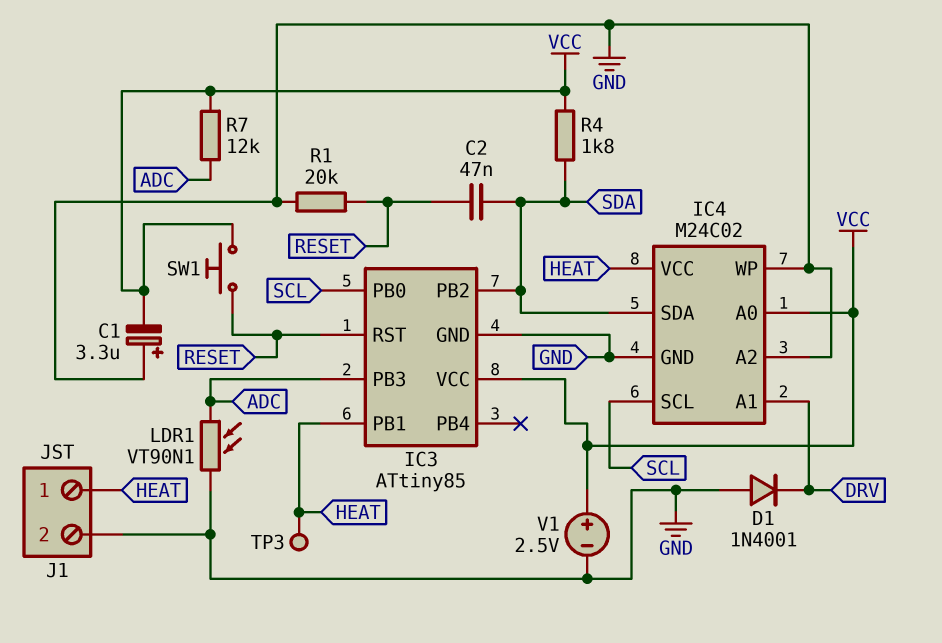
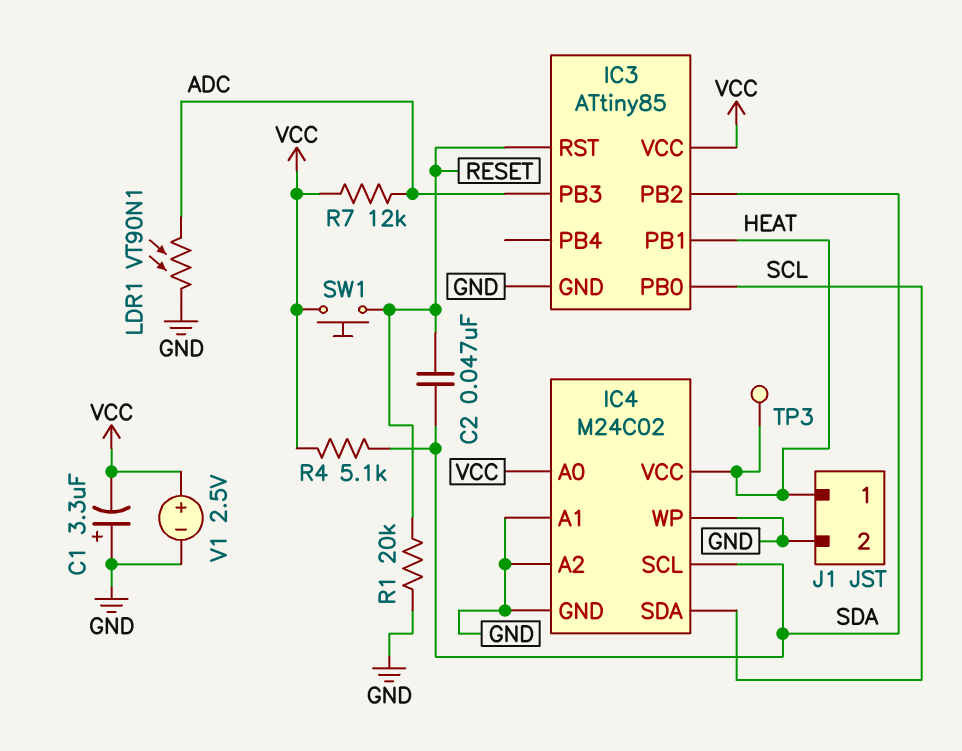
D1: diode 1N4001 (A GND, K DRV) -> none
IC4 pin A1: DRV -> GND
IC4 pin SCL: SCL -> SDA
IC4 pin SDA: SDA -> SCL
R4: 1.8k (SDA, VCC) -> 5.1k (SDA, VCC)

